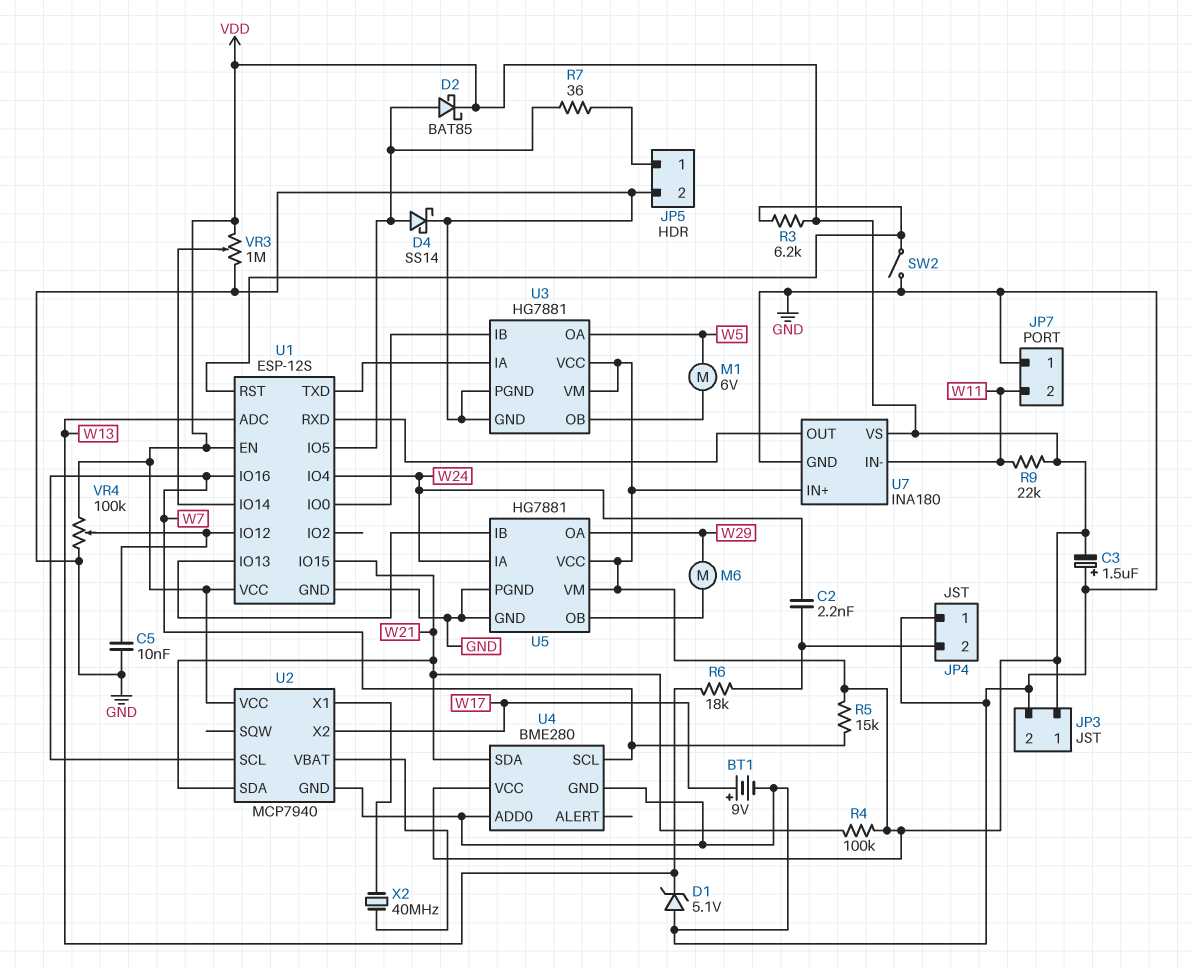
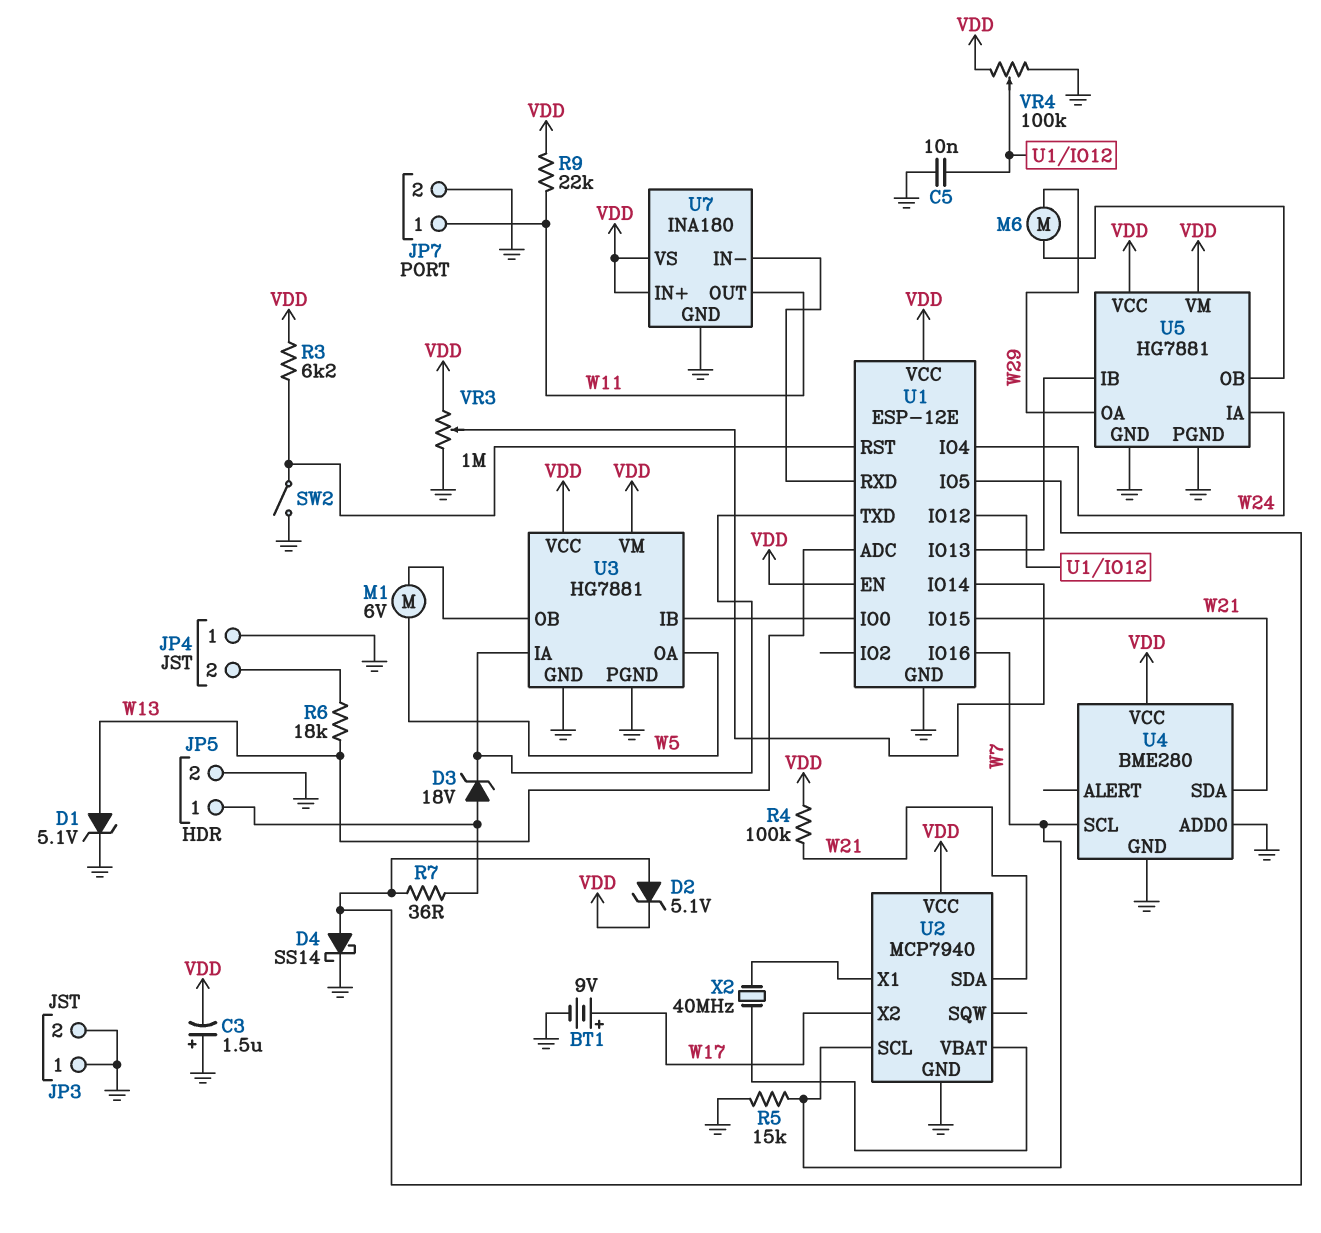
C2: 2.2nF (JP4/2, W24) -> none
D1: zener 5.1V (A GND, K W13) -> zener 5.1V (A W13, K GND)
D2: schottky BAT85 (A U1/IO5, K VDD) -> zener 5.1V (A U1/IO5, K VDD)
D3: none -> zener 18V (A JP5/1, K U1/TXD)
JP3 pin 1: VDD -> GND
JP7 pin 1: GND -> W11
JP7 pin 2: W11 -> GND
R5: 15k (VDD, W7) -> 15k (GND, W7)
U1: ESP-12S -> ESP-12E
U7 pin IN-: W11 -> U1/RXD
U7 pin OUT: U1/RXD -> W11

